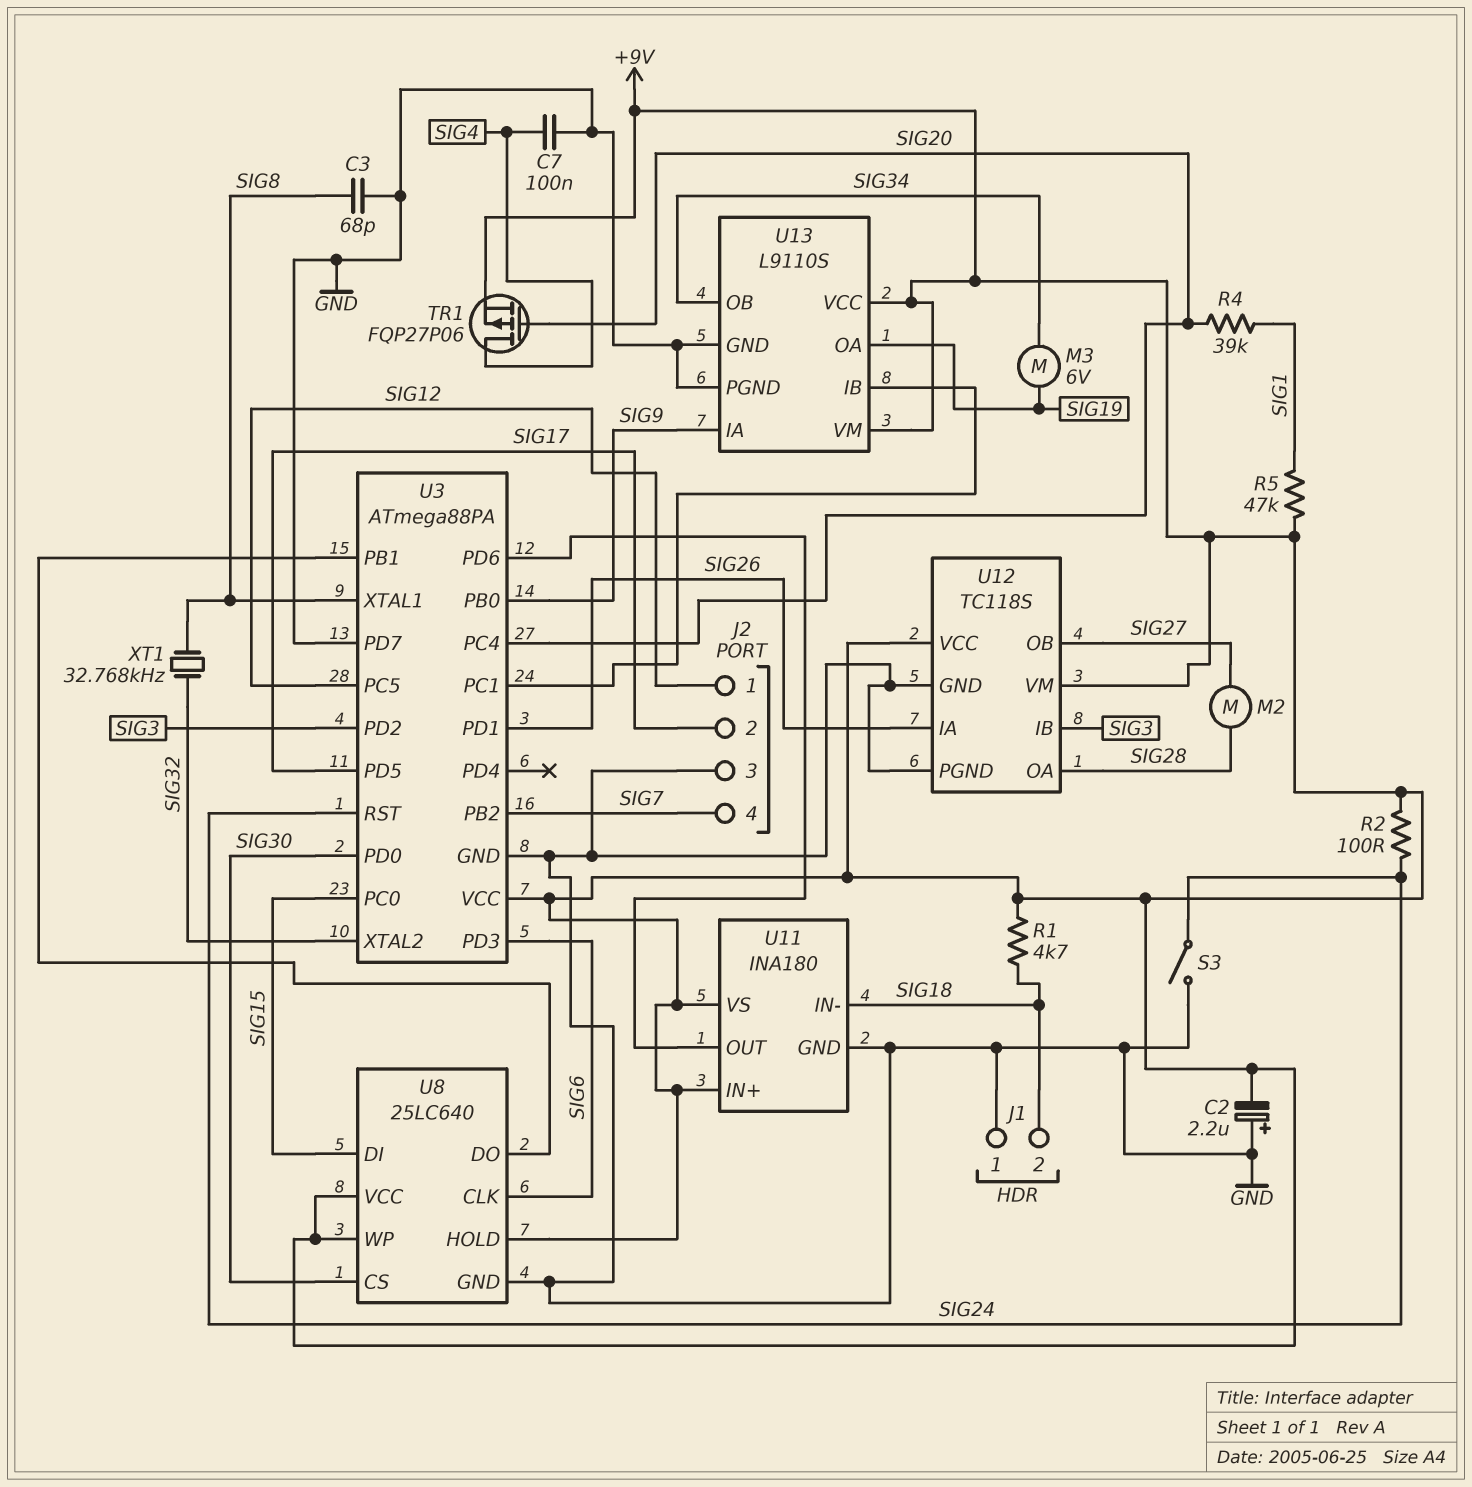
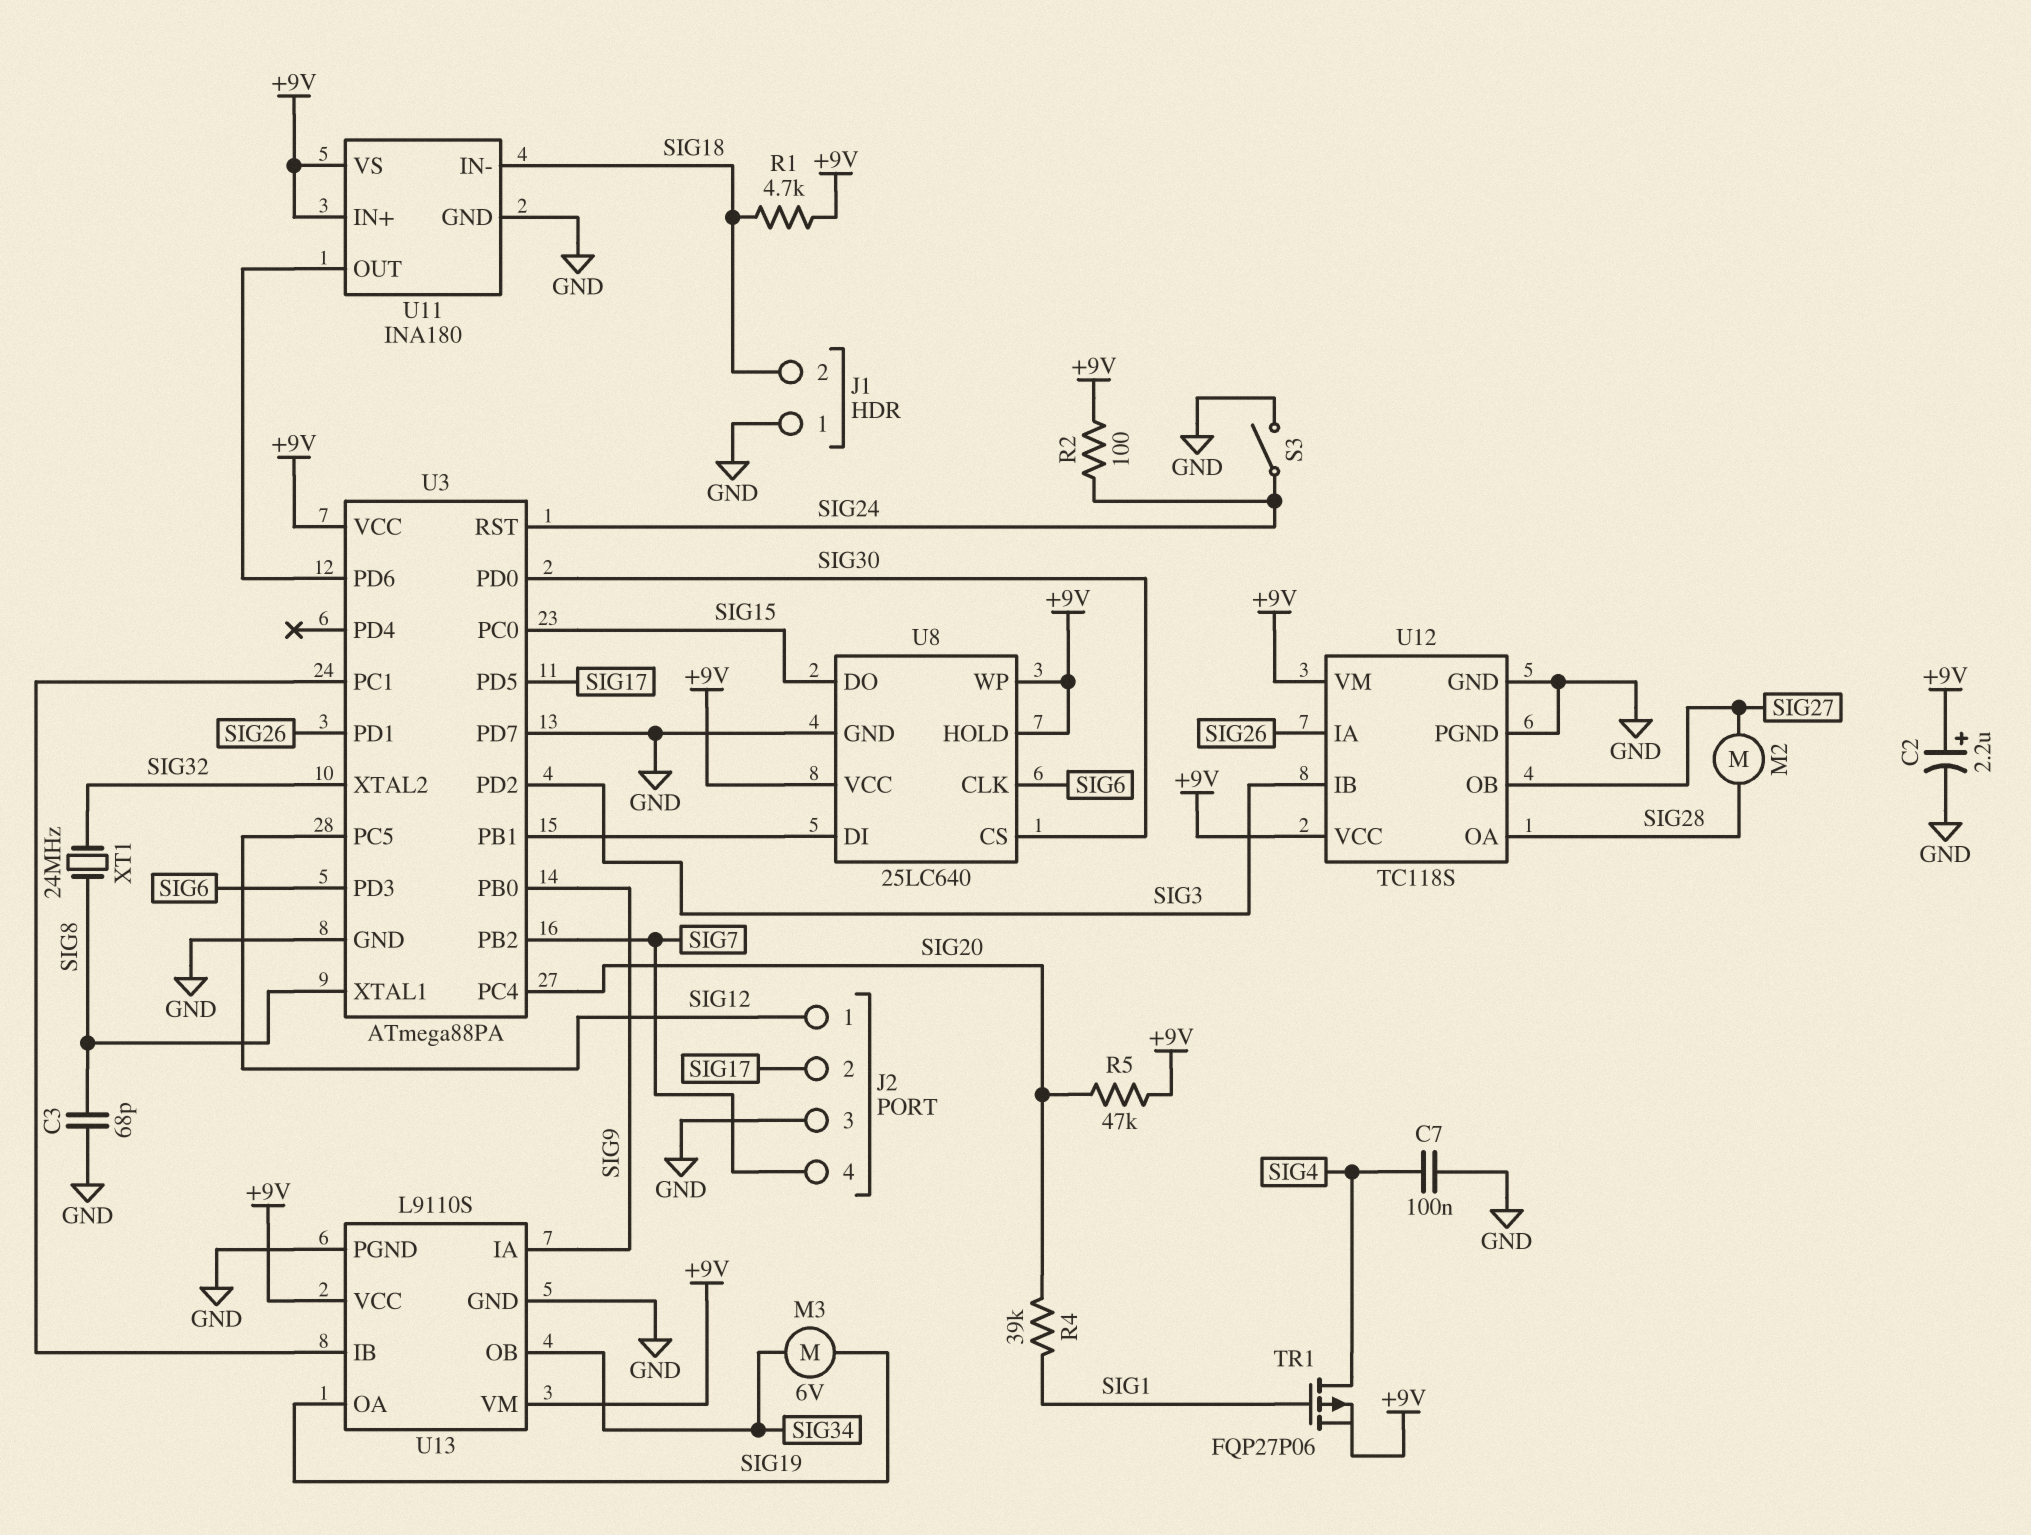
C2: 2.2uF (plus GND, minus +9V) -> 2.2uF (plus +9V, minus GND)
R5: 47k (+9V, SIG1) -> 47k (+9V, SIG20)
TR1: PMOS FQP27P06 (G SIG20, D SIG4, S +9V) -> PMOS FQP27P06 (G SIG1, D SIG4, S +9V)
U8 pin DI: SIG15 -> U3/PB1
U8 pin DO: U3/PB1 -> SIG15
XT1: 32.768kHz (SIG8, SIG32) -> 24MHz (SIG8, SIG32)

